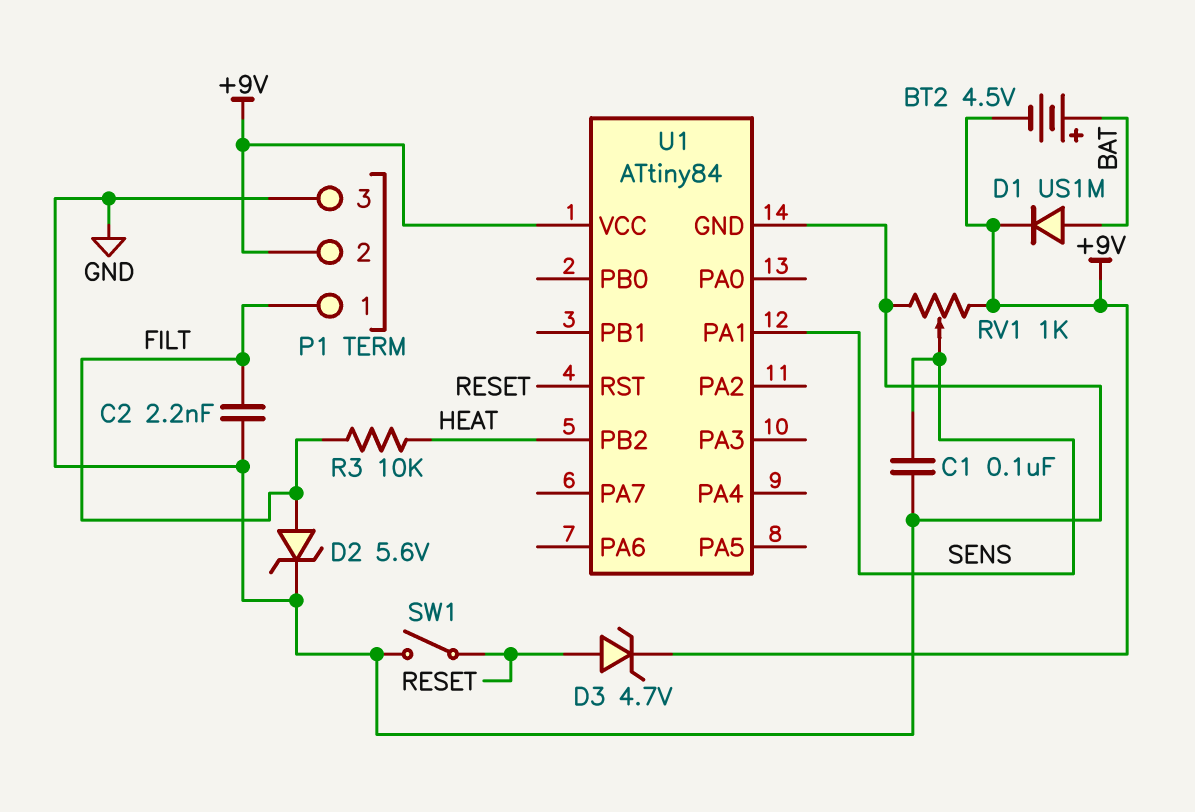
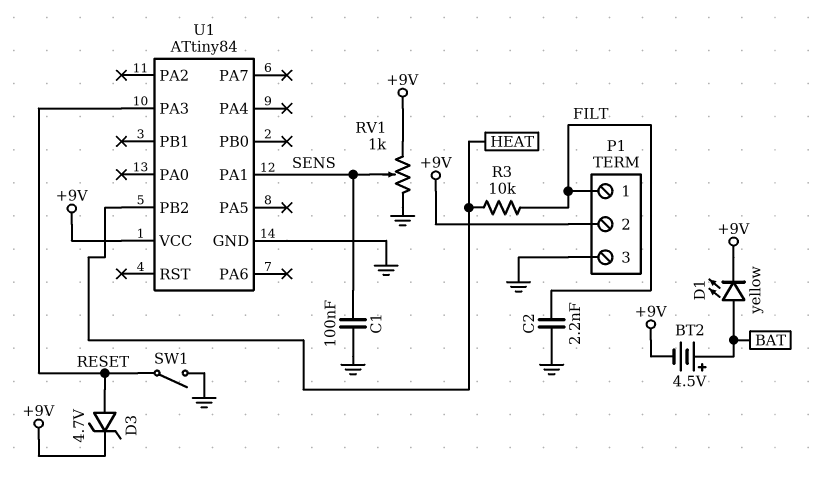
D1: diode US1M (A BAT, K +9V) -> LED yellow (A BAT, K +9V)
D2: zener 5.6V (A FILT, K GND) -> none
U1 pin PA3: none -> RESET
U1 pin RST: RESET -> none

